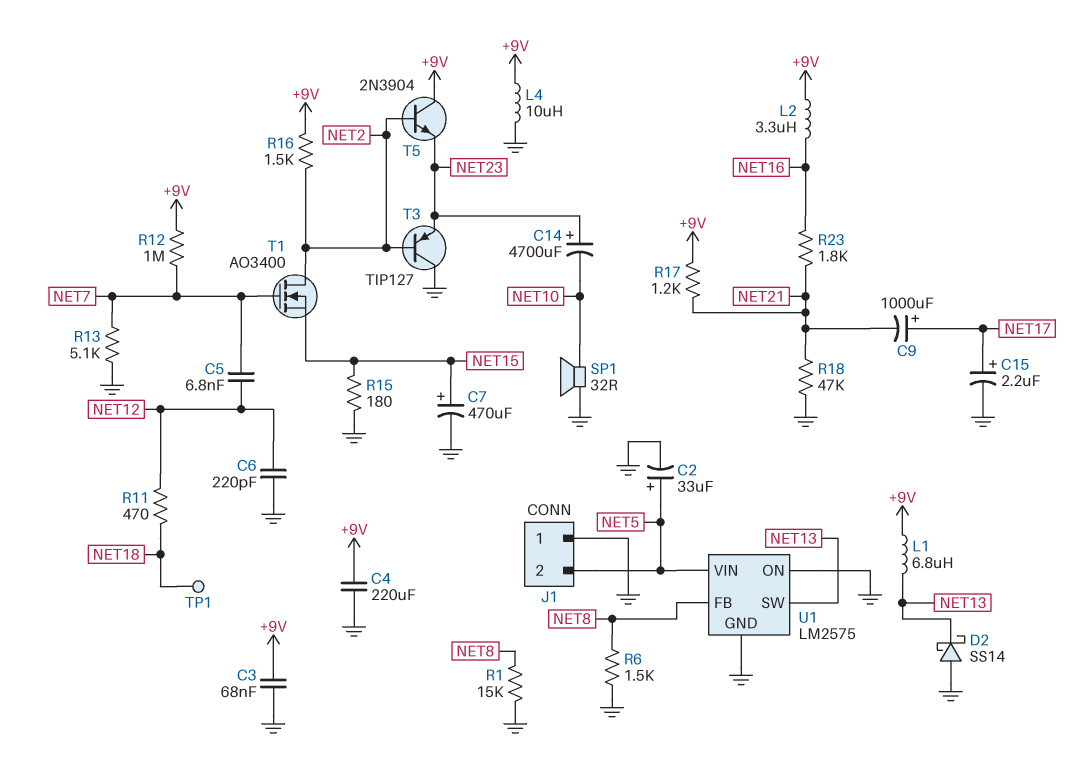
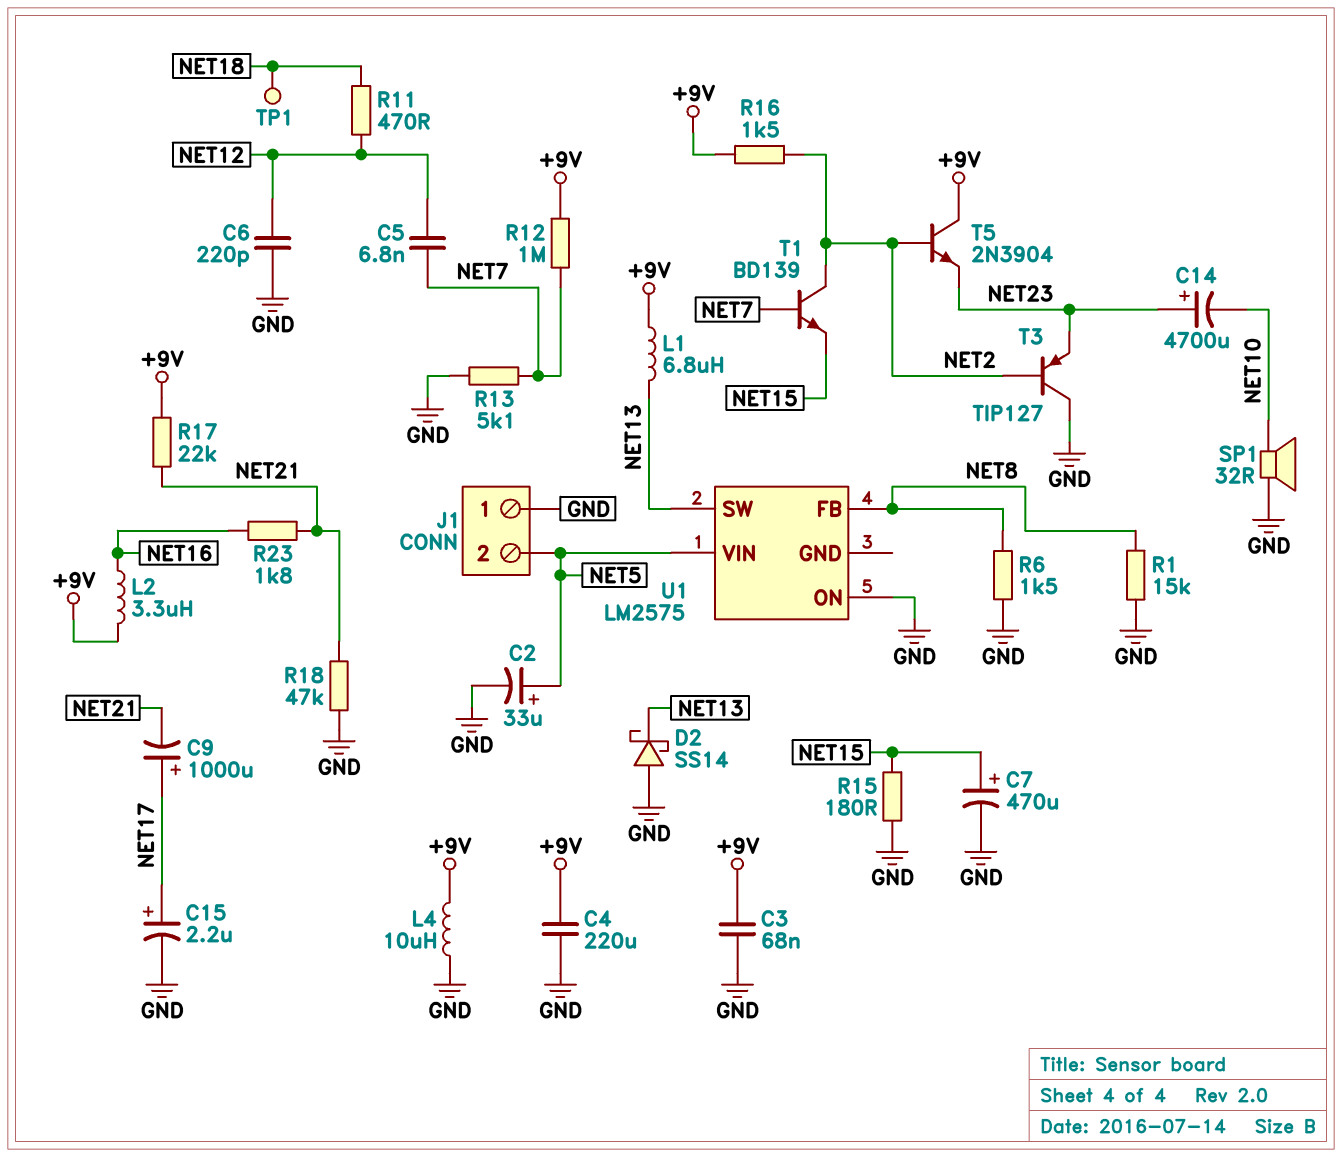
R17: 1.2k (+9V, NET21) -> 22k (+9V, NET21)
T1: NMOS AO3400 (G NET7, D NET2, S NET15) -> NPN BD139 (B NET7, C NET2, E NET15)
U1 pin GND: GND -> none

